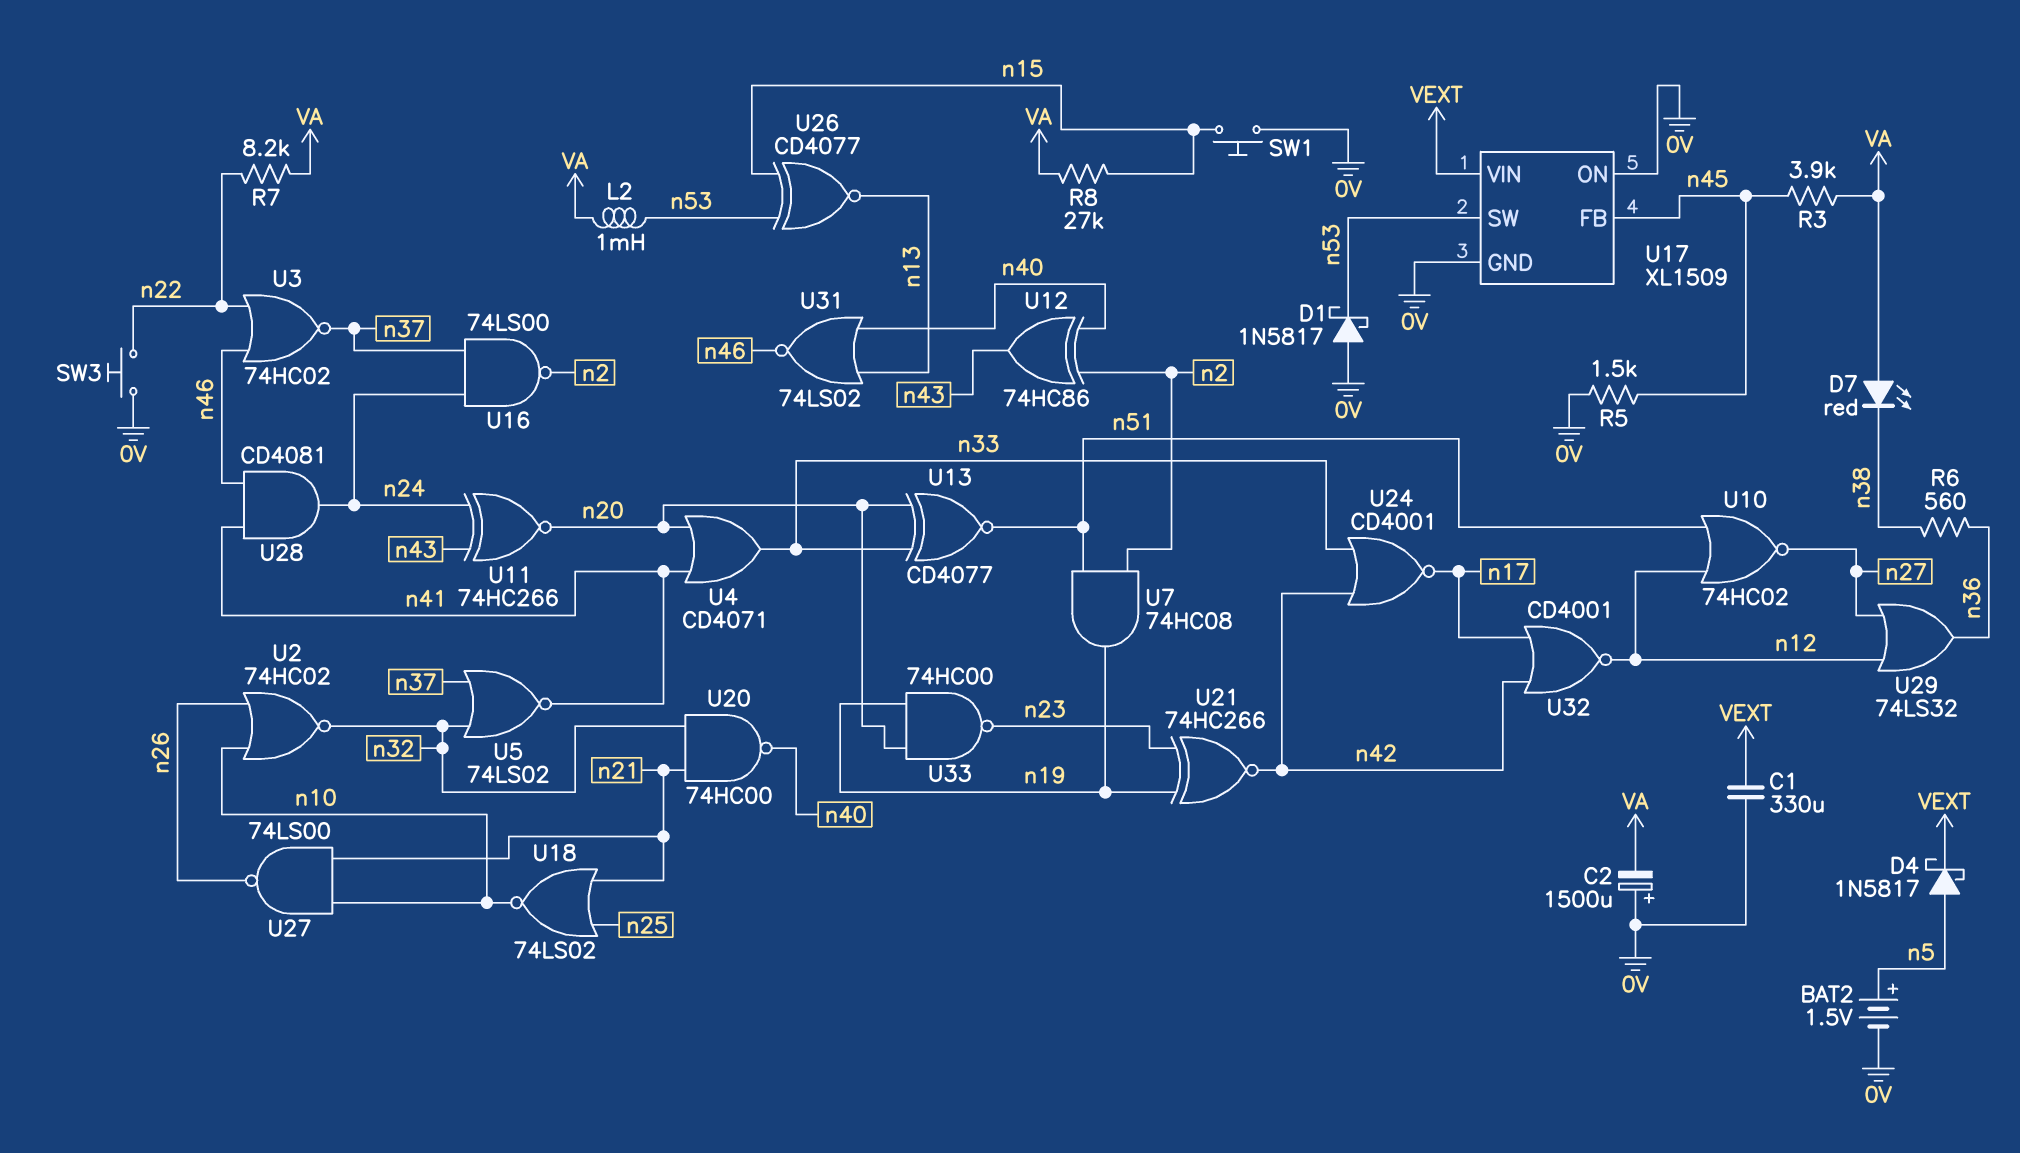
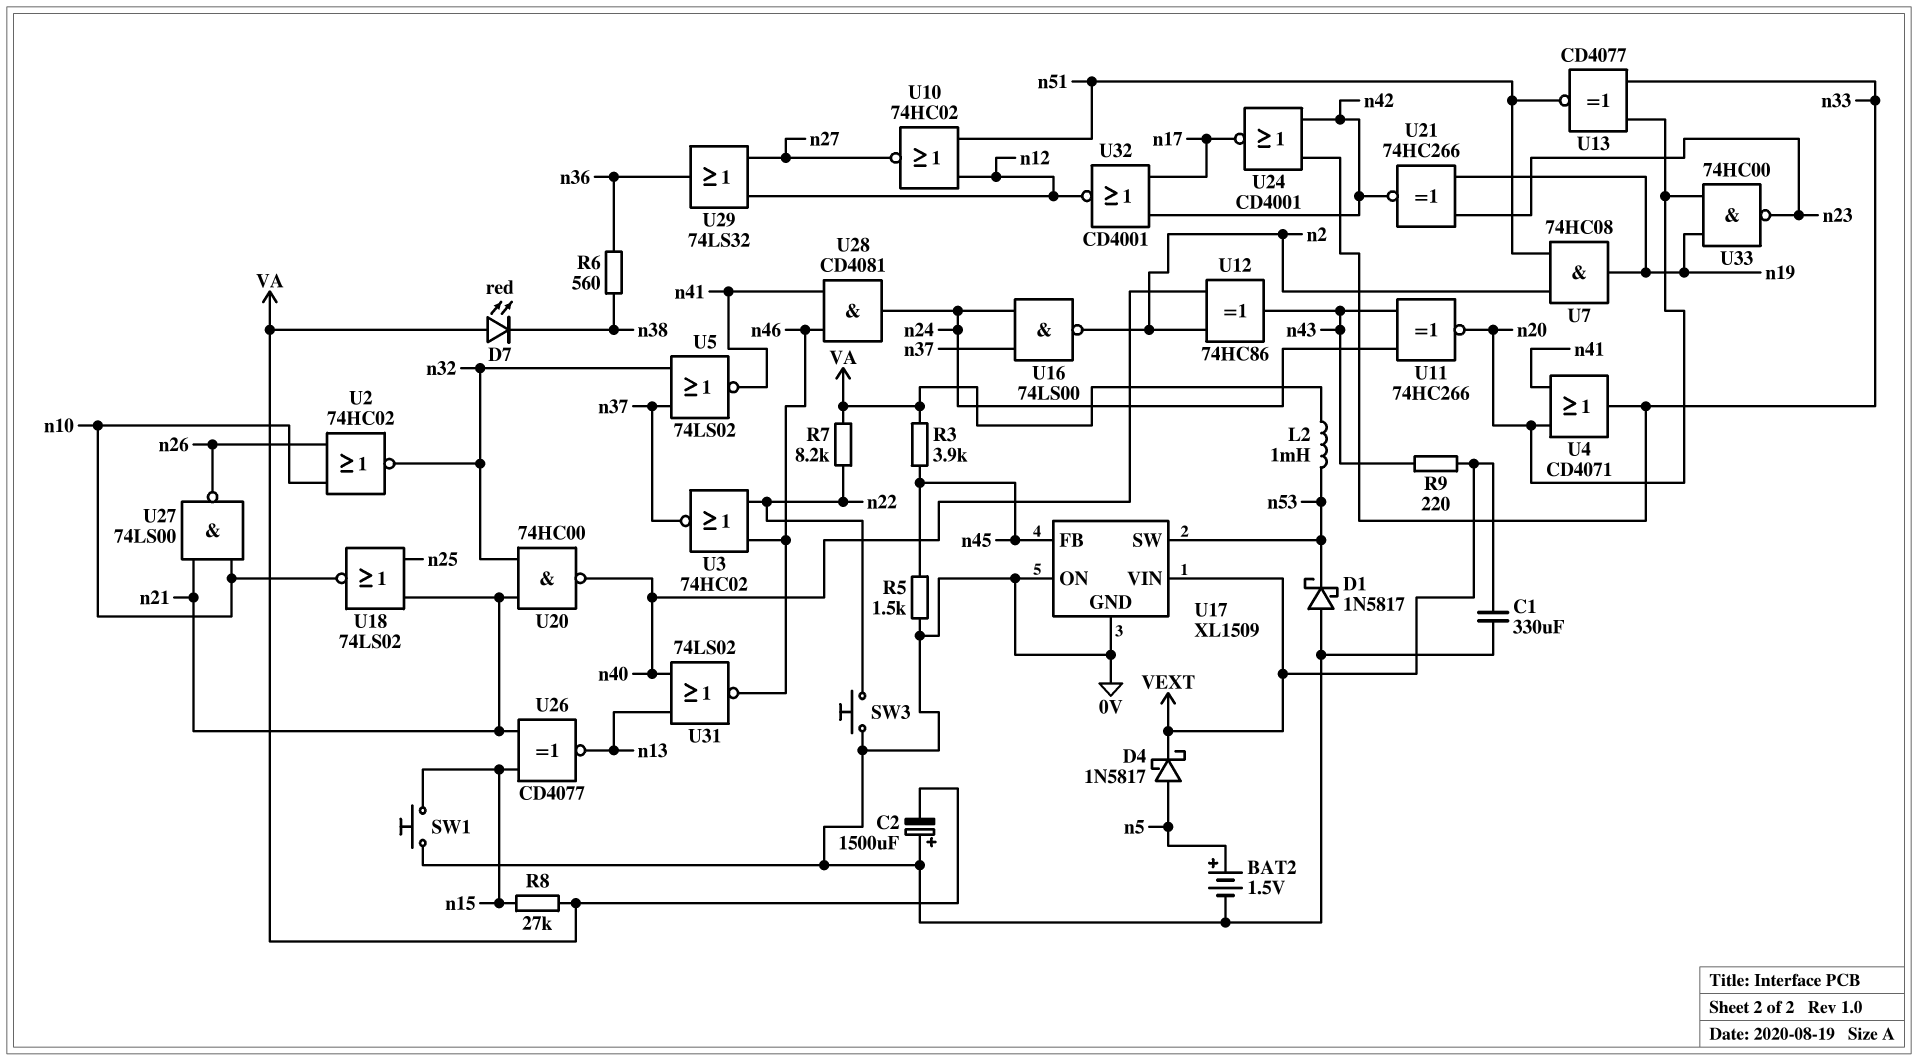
R9: none -> 220 (VEXT, n43)
U26: XNOR CD4077 (in n15, in n53, out n13) -> XNOR CD4077 (in n15, in n21, out n13)

